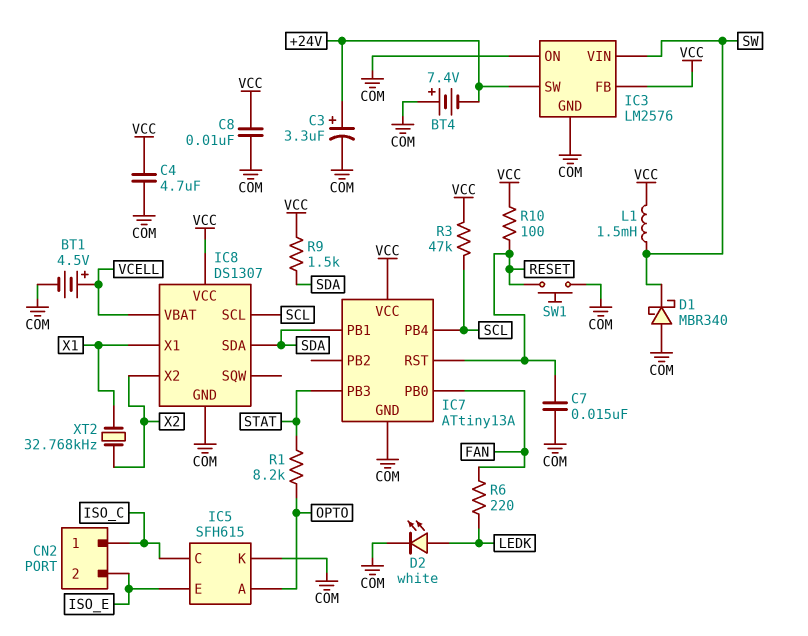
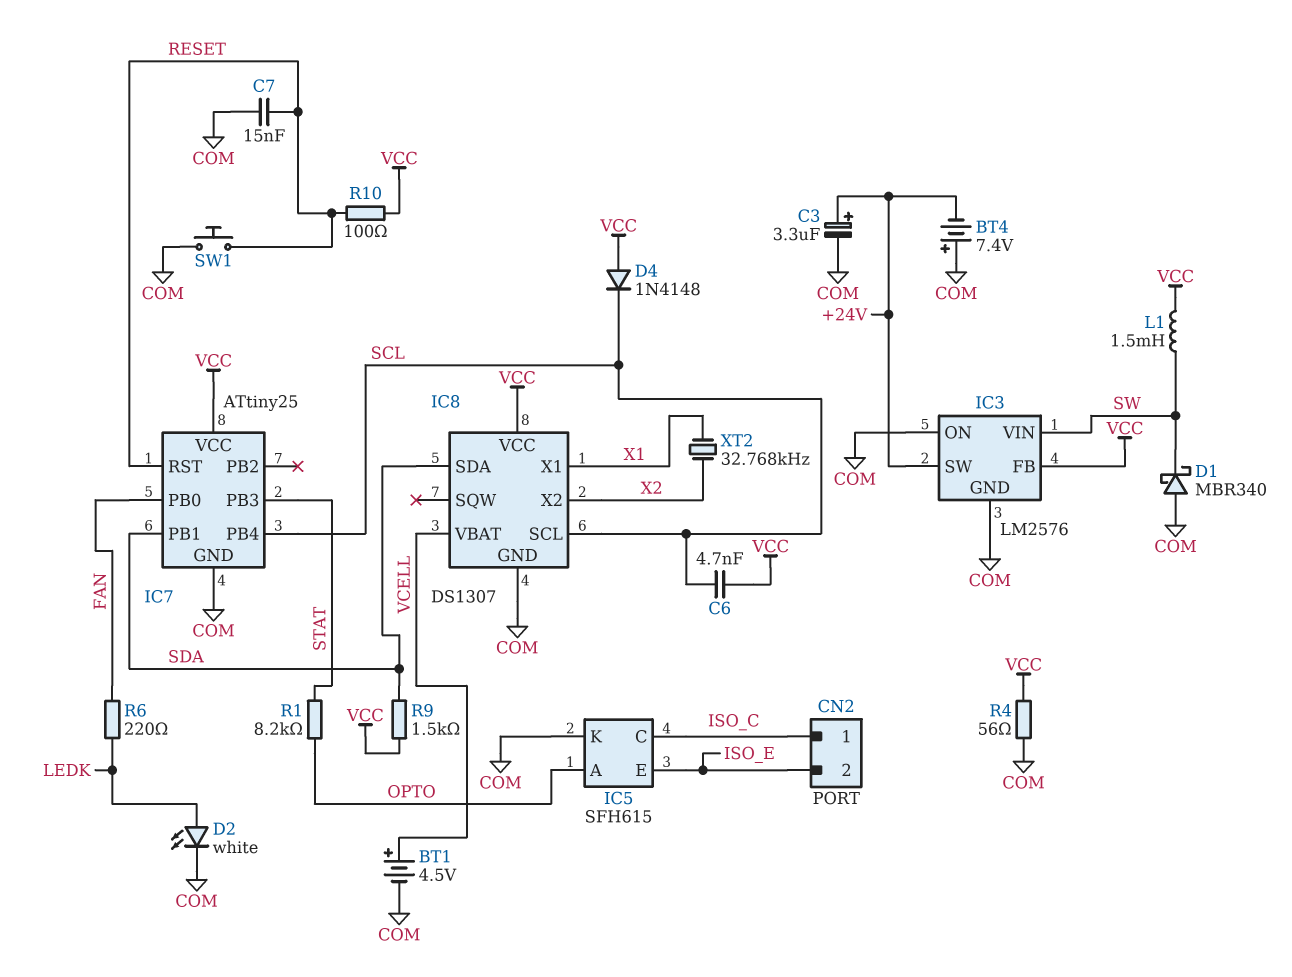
C4: 4.7uF (COM, VCC) -> none
C6: none -> 4.7nF (SCL, VCC)
C8: 10nF (COM, VCC) -> none
D4: none -> diode 1N4148 (A VCC, K SCL)
IC7: ATtiny13A -> ATtiny25
R3: 47k (SCL, VCC) -> none
R4: none -> 56 (COM, VCC)

